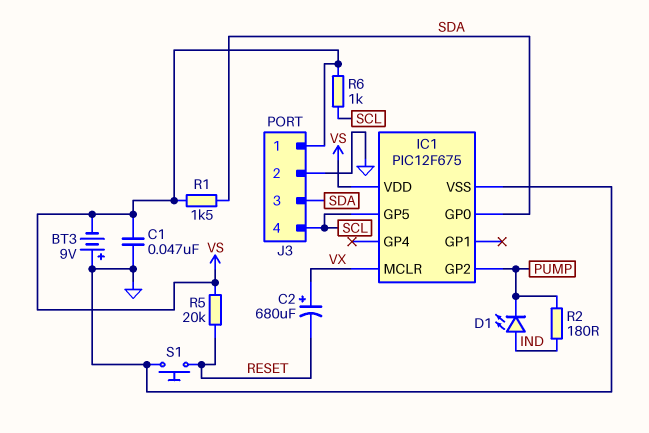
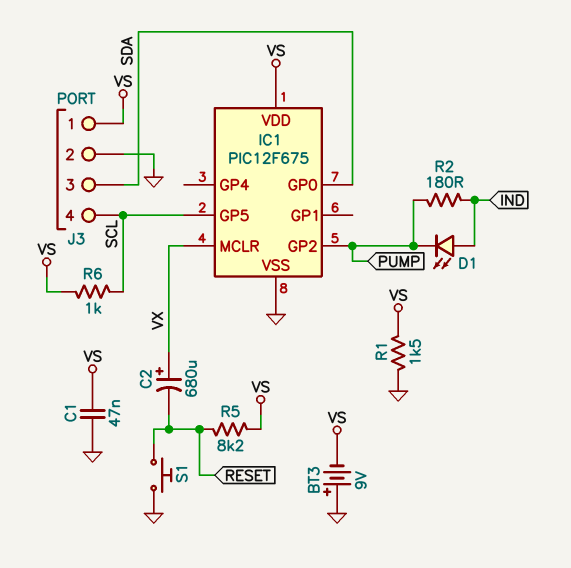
R1: 1.5k (SDA, VS) -> 1.5k (GND, VS)
R5: 20k (RESET, VS) -> 8.2k (RESET, VS)

